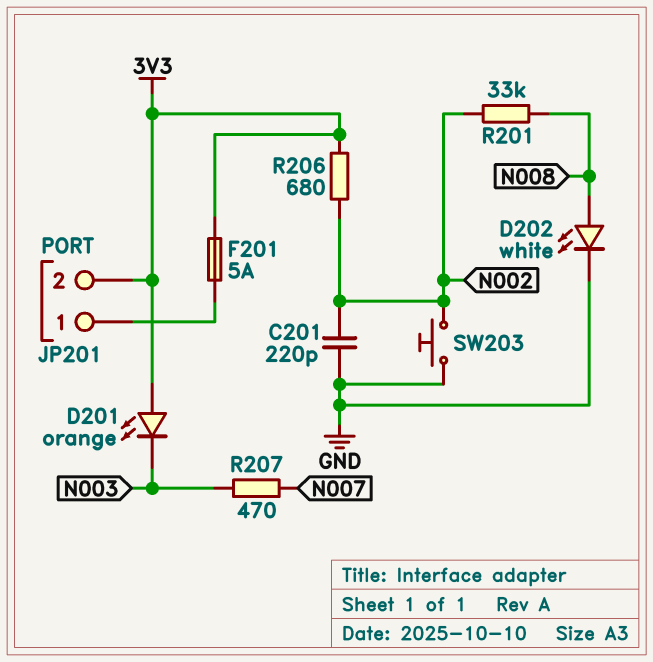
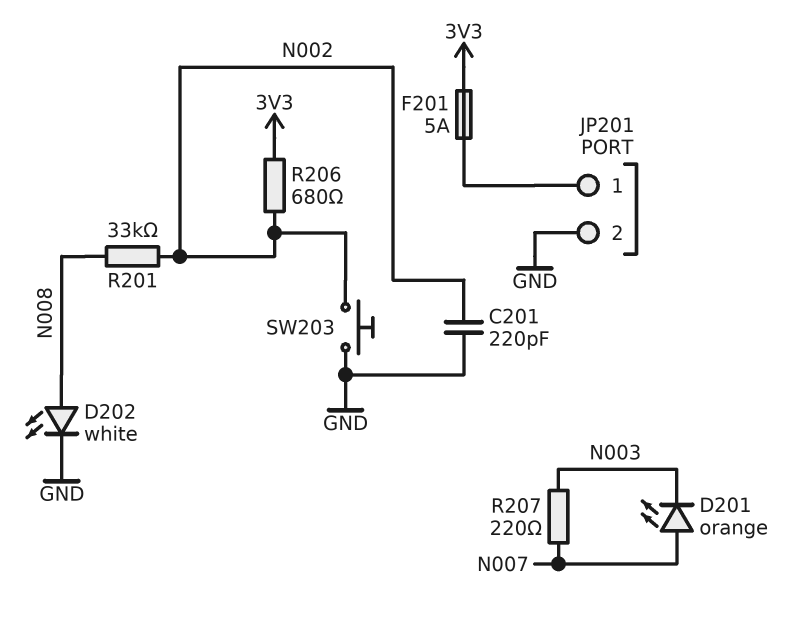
D201: LED orange (A 3V3, K N003) -> LED orange (A N007, K N003)
JP201 pin 2: 3V3 -> GND
R207: 470 (N003, N007) -> 220 (N003, N007)

